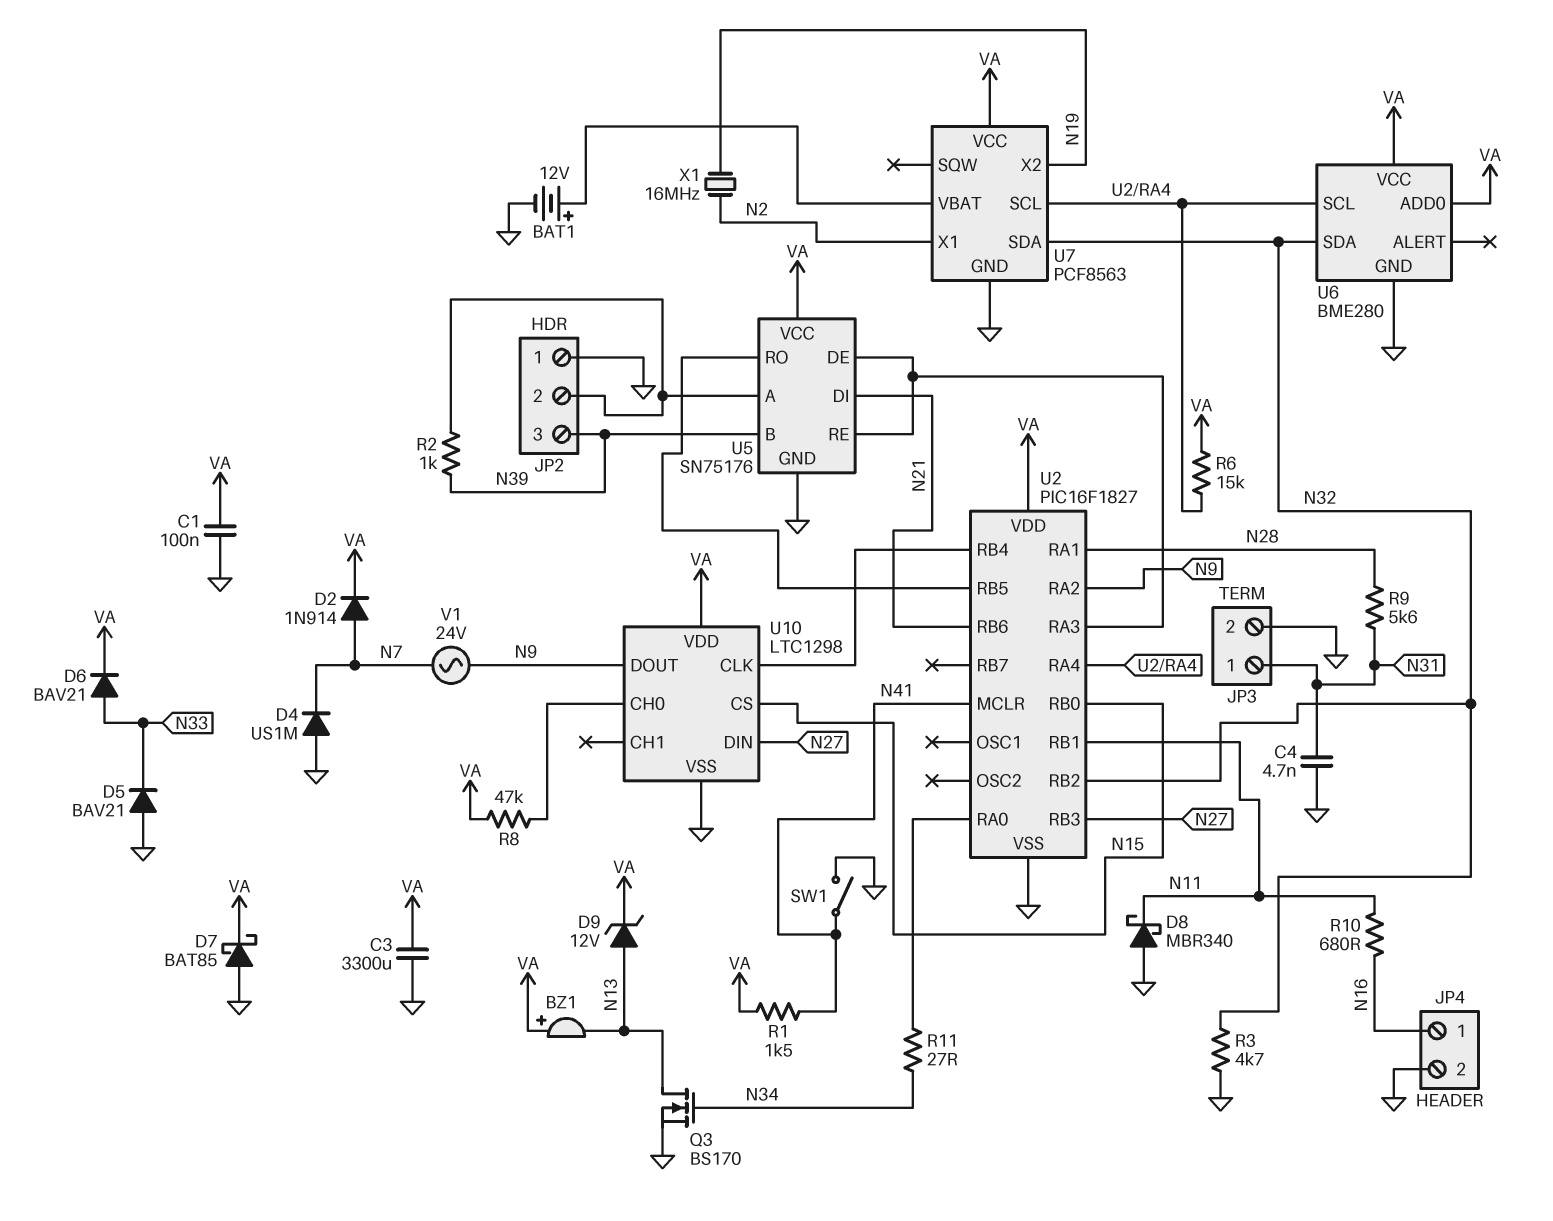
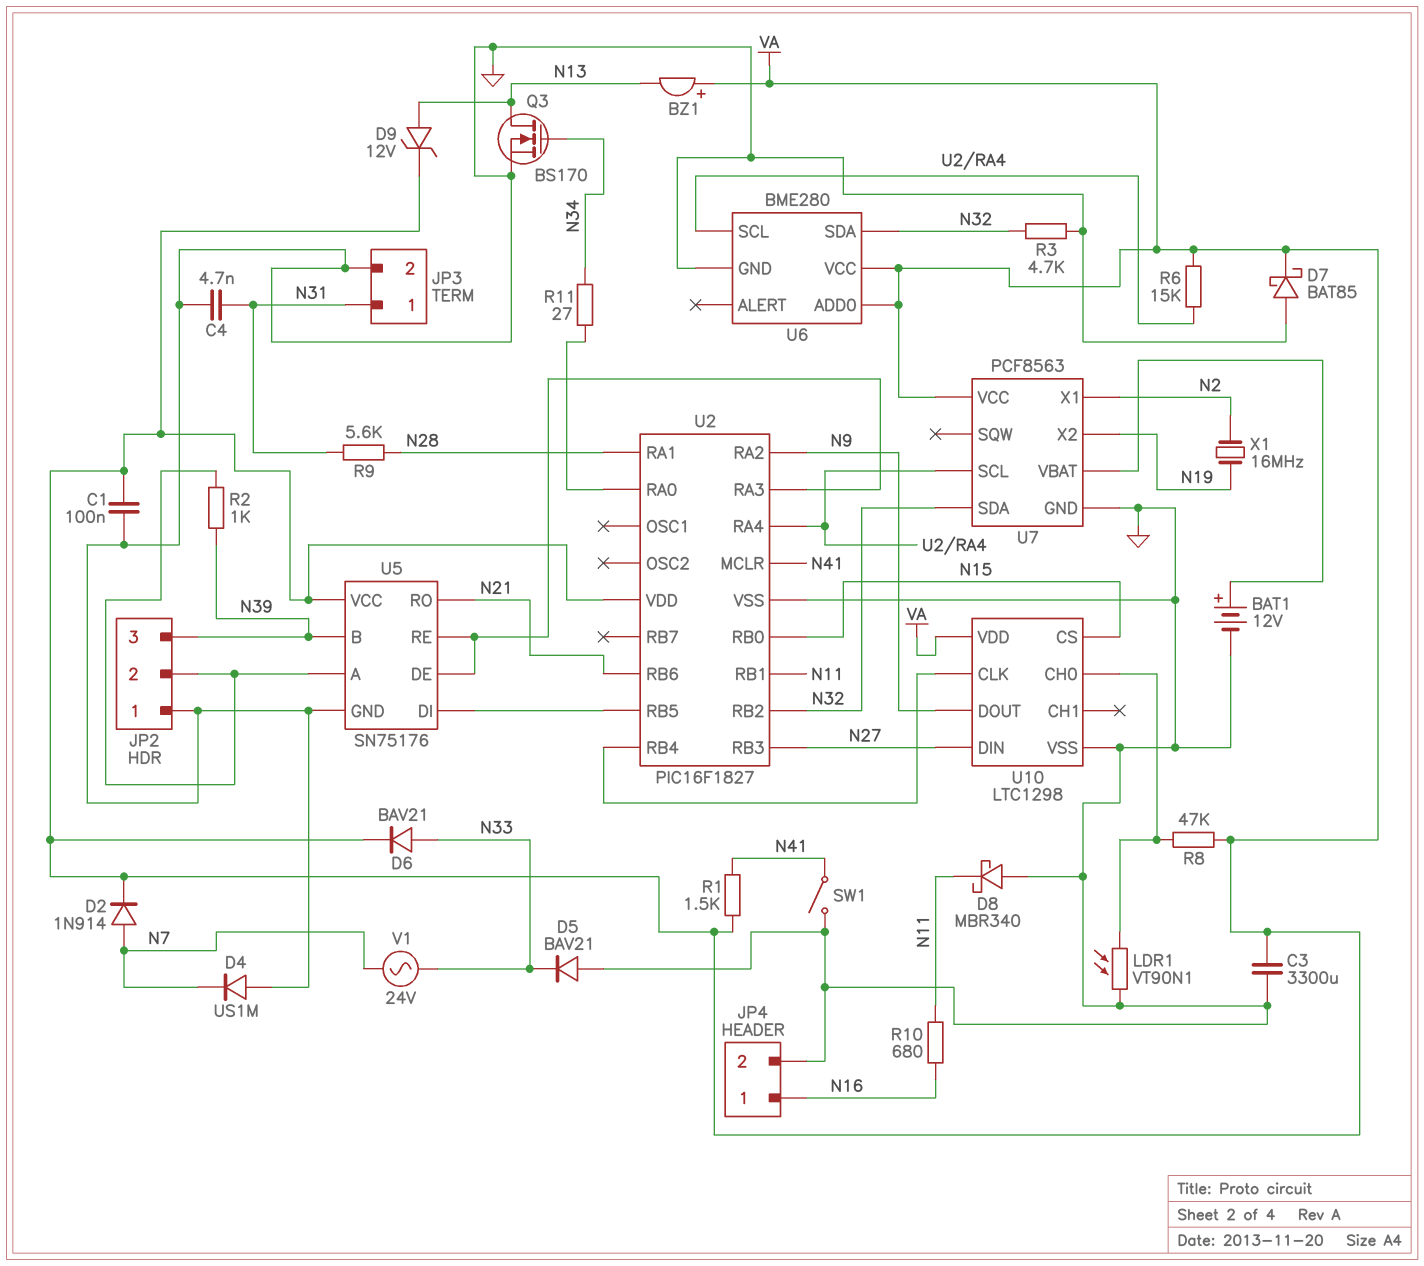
LDR1: none -> VT90N1 (GND, U10/CH0)
U5 pin DI: N21 -> U2/RB5
U5 pin RO: U2/RB5 -> N21
V1: AC 24V (N7, N9) -> AC 24V (N7, N33)

